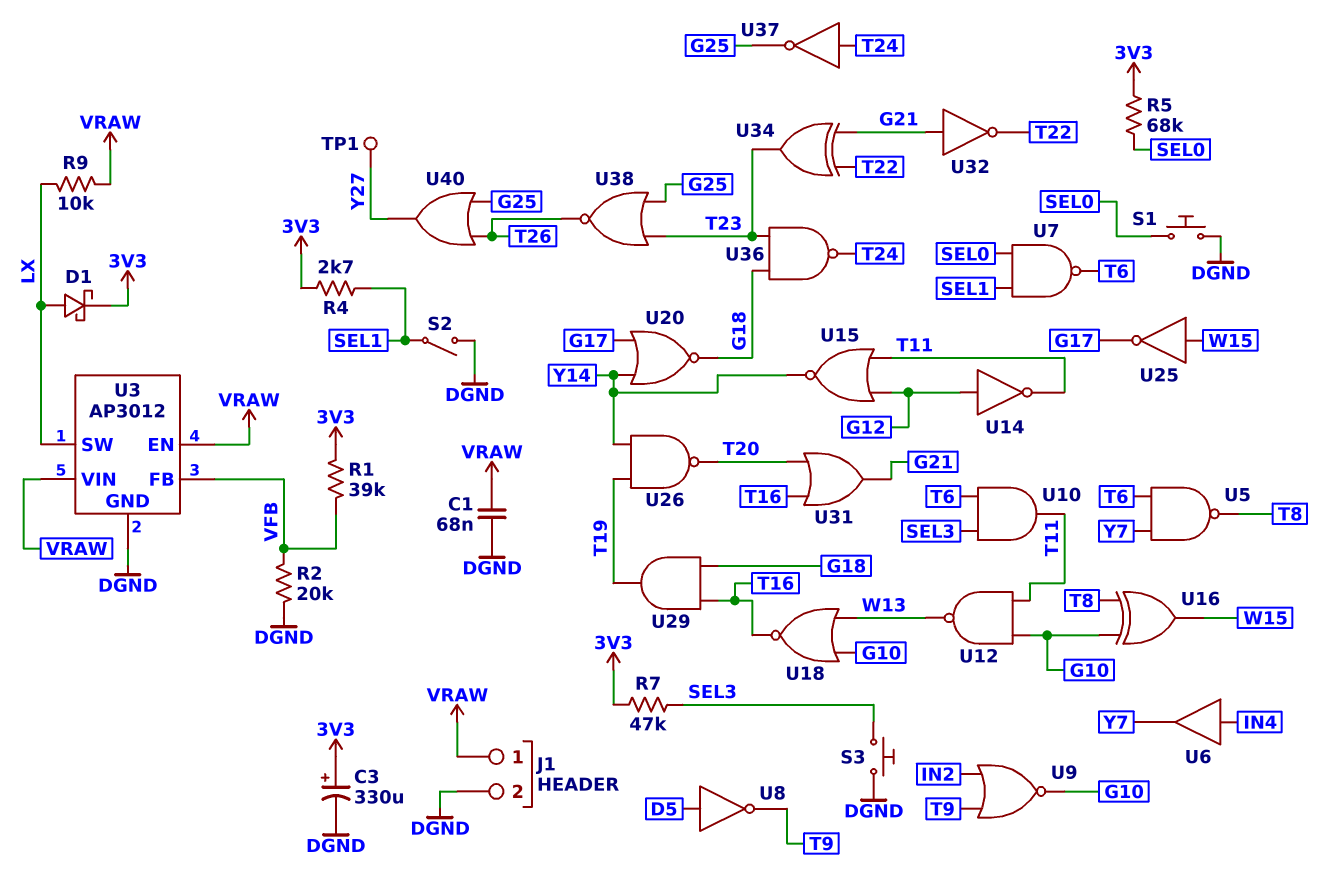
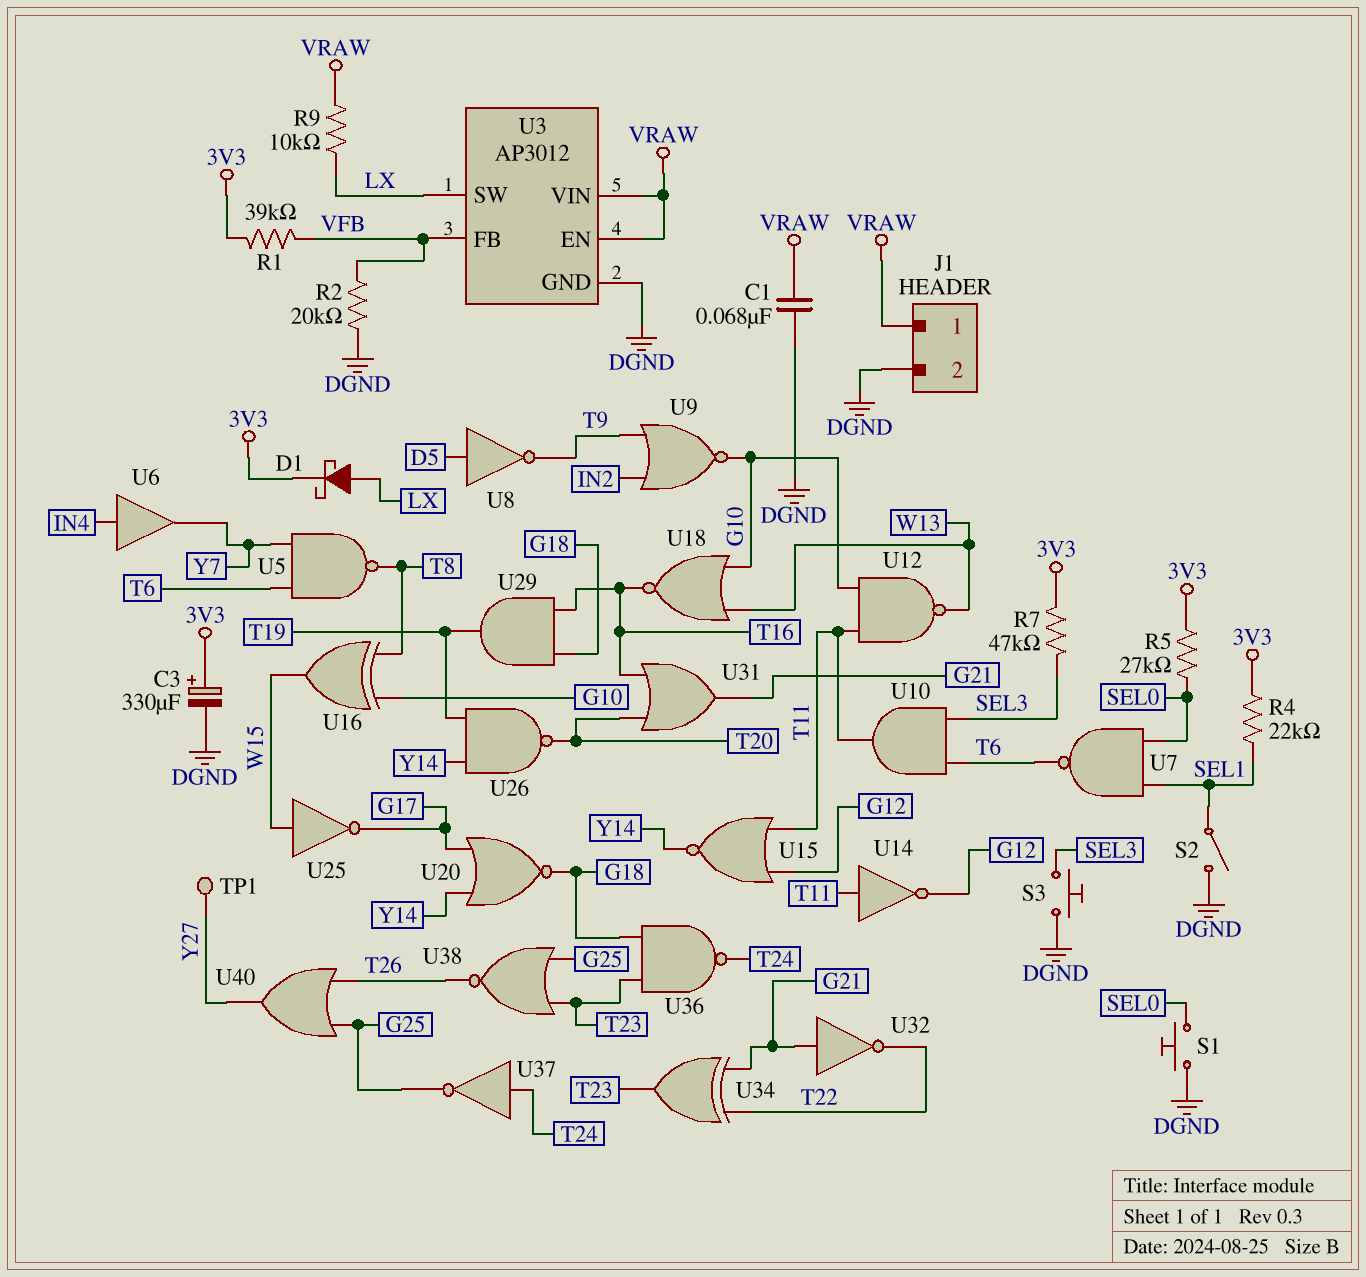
R4: 2.7k (3V3, SEL1) -> 22k (3V3, SEL1)
R5: 68k (3V3, SEL0) -> 27k (3V3, SEL0)
U14: NOT (in G12, out T11) -> NOT (in T11, out G12)

